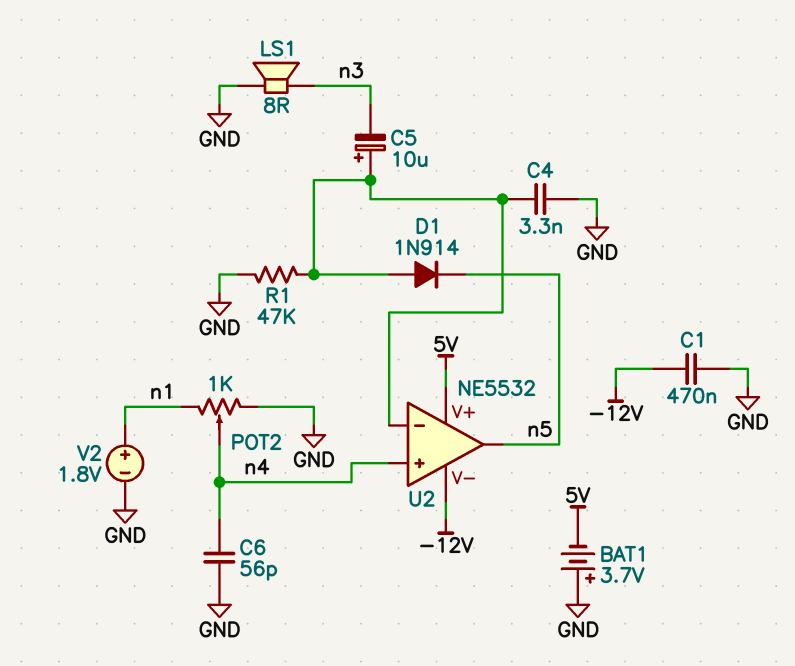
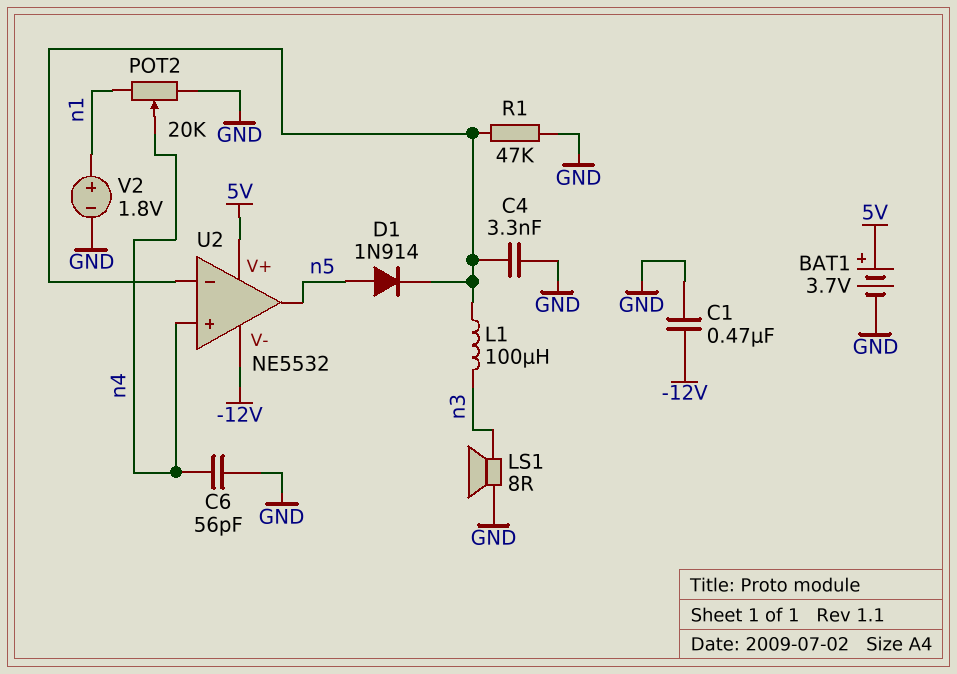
BAT1: 3.7V (plus GND, minus 5V) -> 3.7V (plus 5V, minus GND)
C5: 10uF (plus U2/in-, minus n3) -> none
D1: diode 1N914 (A U2/in-, K n5) -> diode 1N914 (A n5, K U2/in-)
L1: none -> 100uH (U2/in-, n3)
POT2: 1k (GND, n1, wiper n4) -> 20k (GND, n1, wiper n4)

